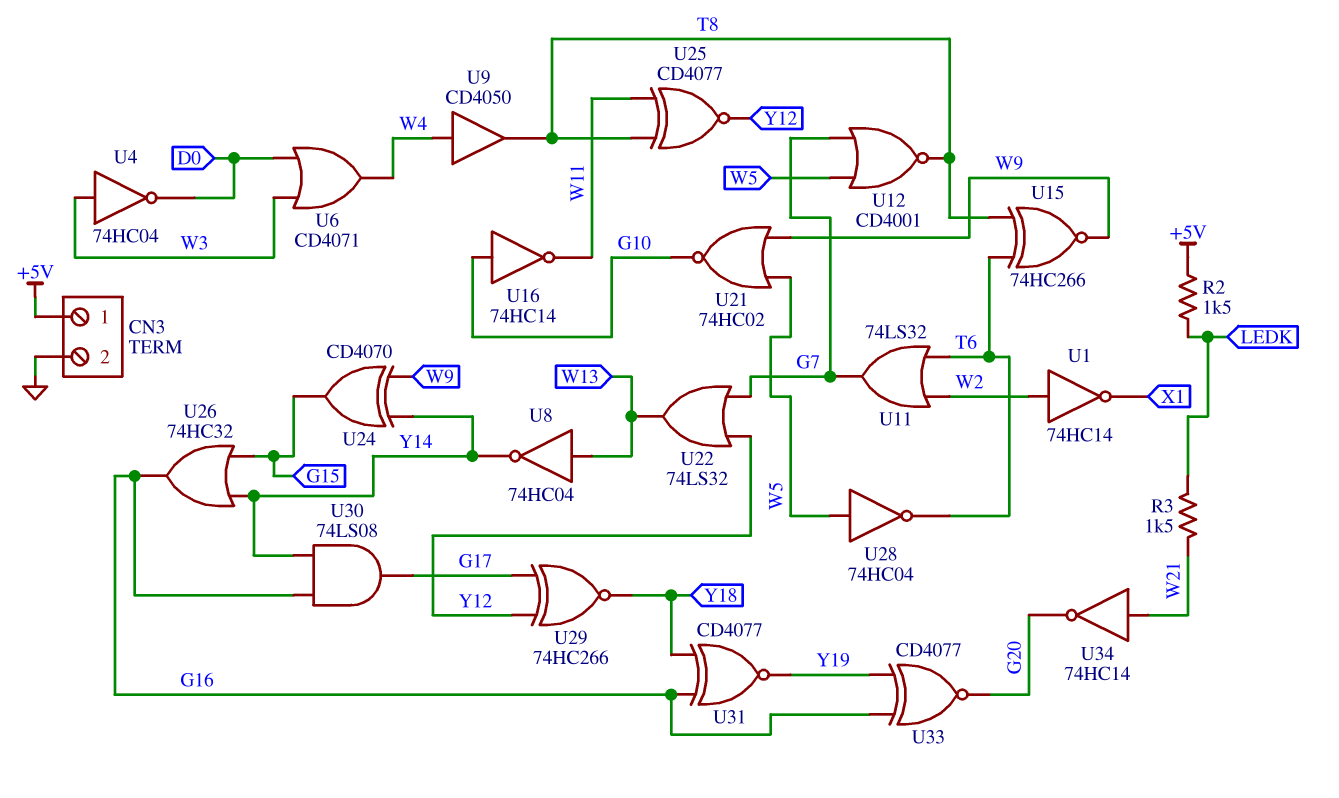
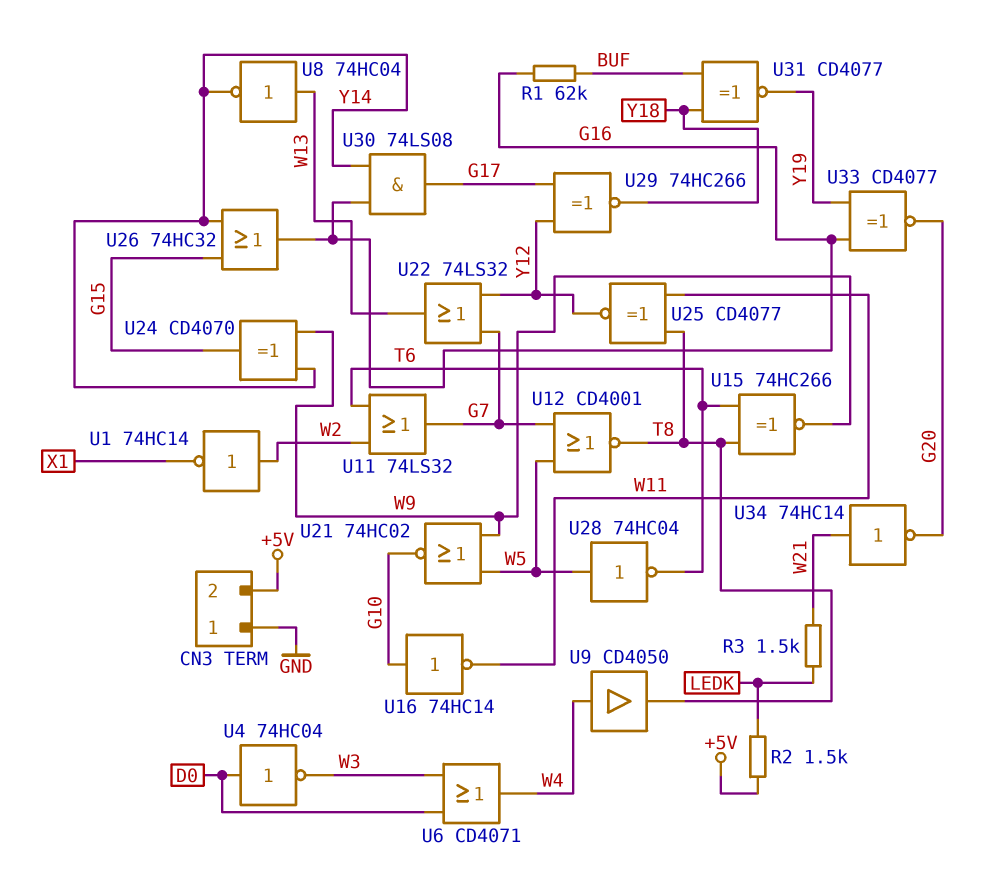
CN3 pin 1: +5V -> GND
CN3 pin 2: GND -> +5V
R1: none -> 62k (BUF, G16)
U4: NOT 74HC04 (in W3, out D0) -> NOT 74HC04 (in D0, out W3)
U31: XNOR CD4077 (in G16, in Y18, out Y19) -> XNOR CD4077 (in BUF, in Y18, out Y19)

